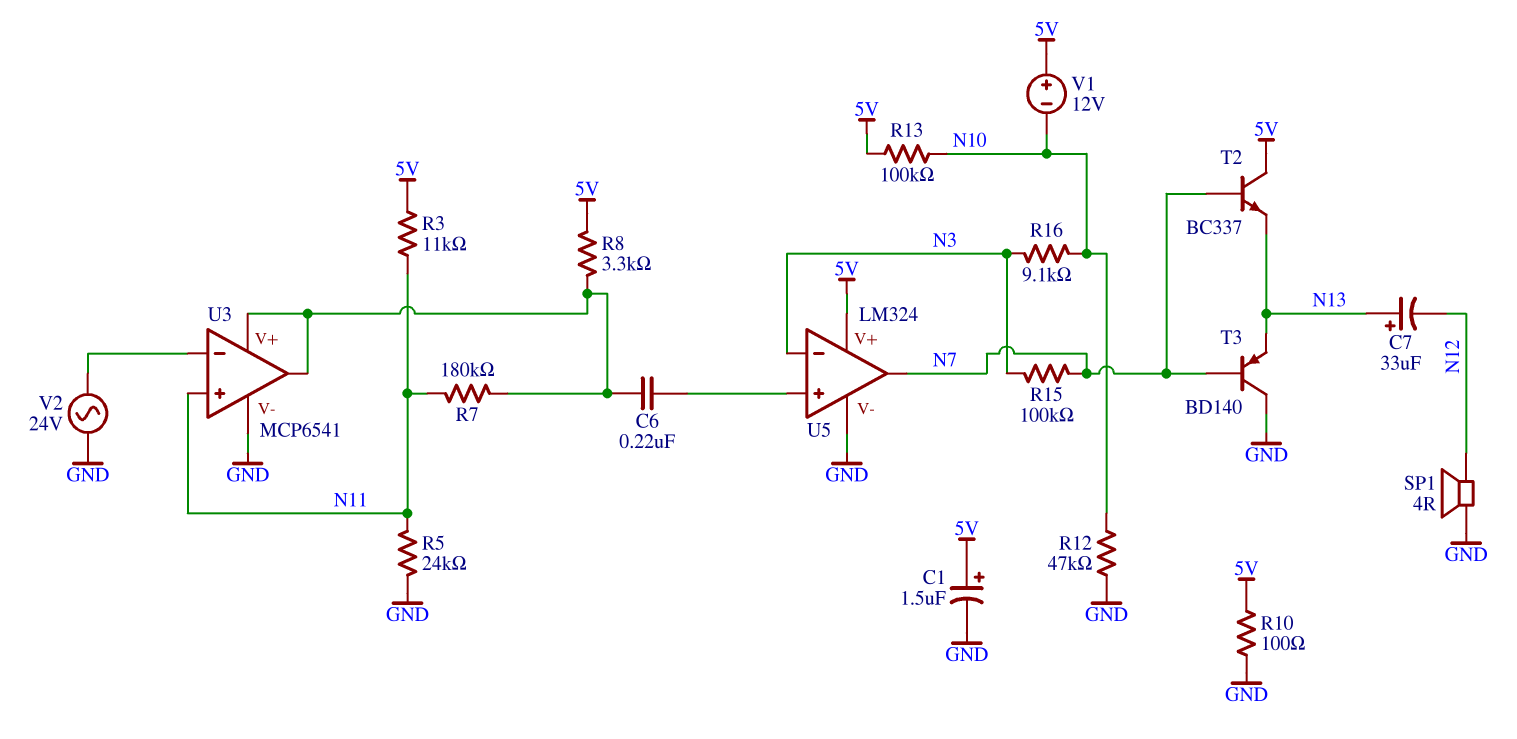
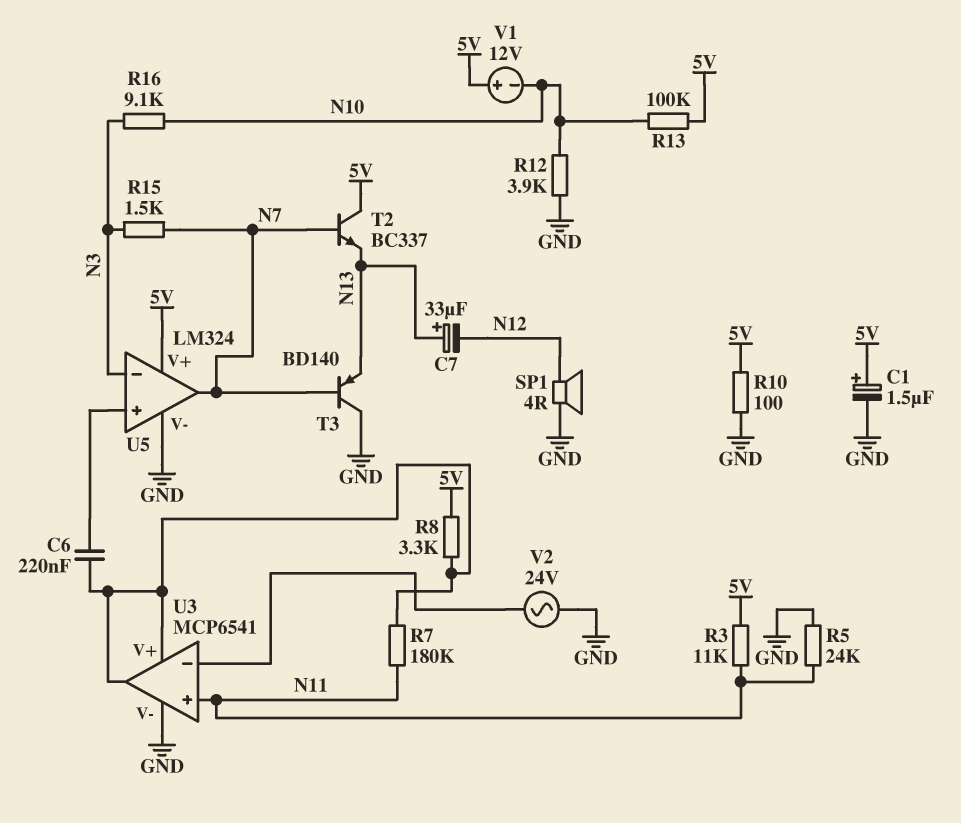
R12: 47k (GND, N10) -> 3.9k (GND, N10)
R15: 100k (N3, N7) -> 1.5k (N3, N7)

